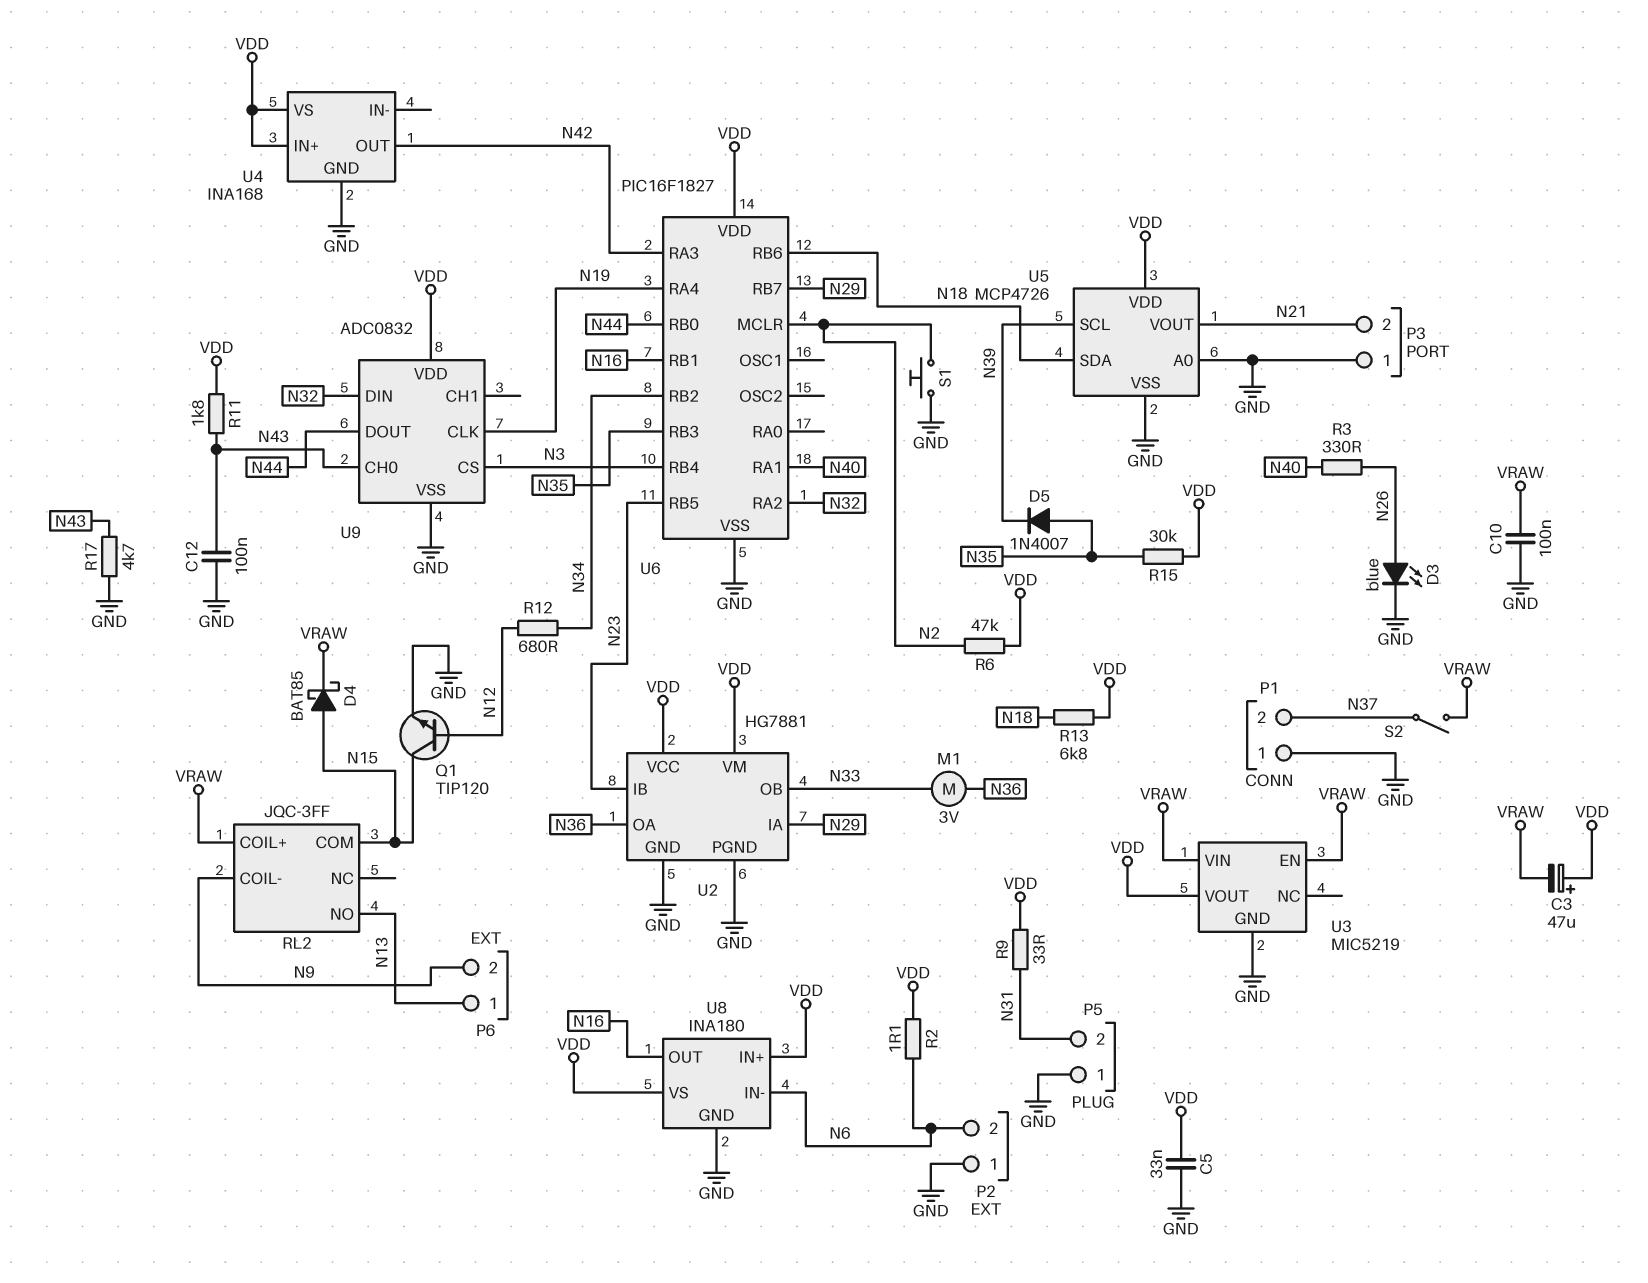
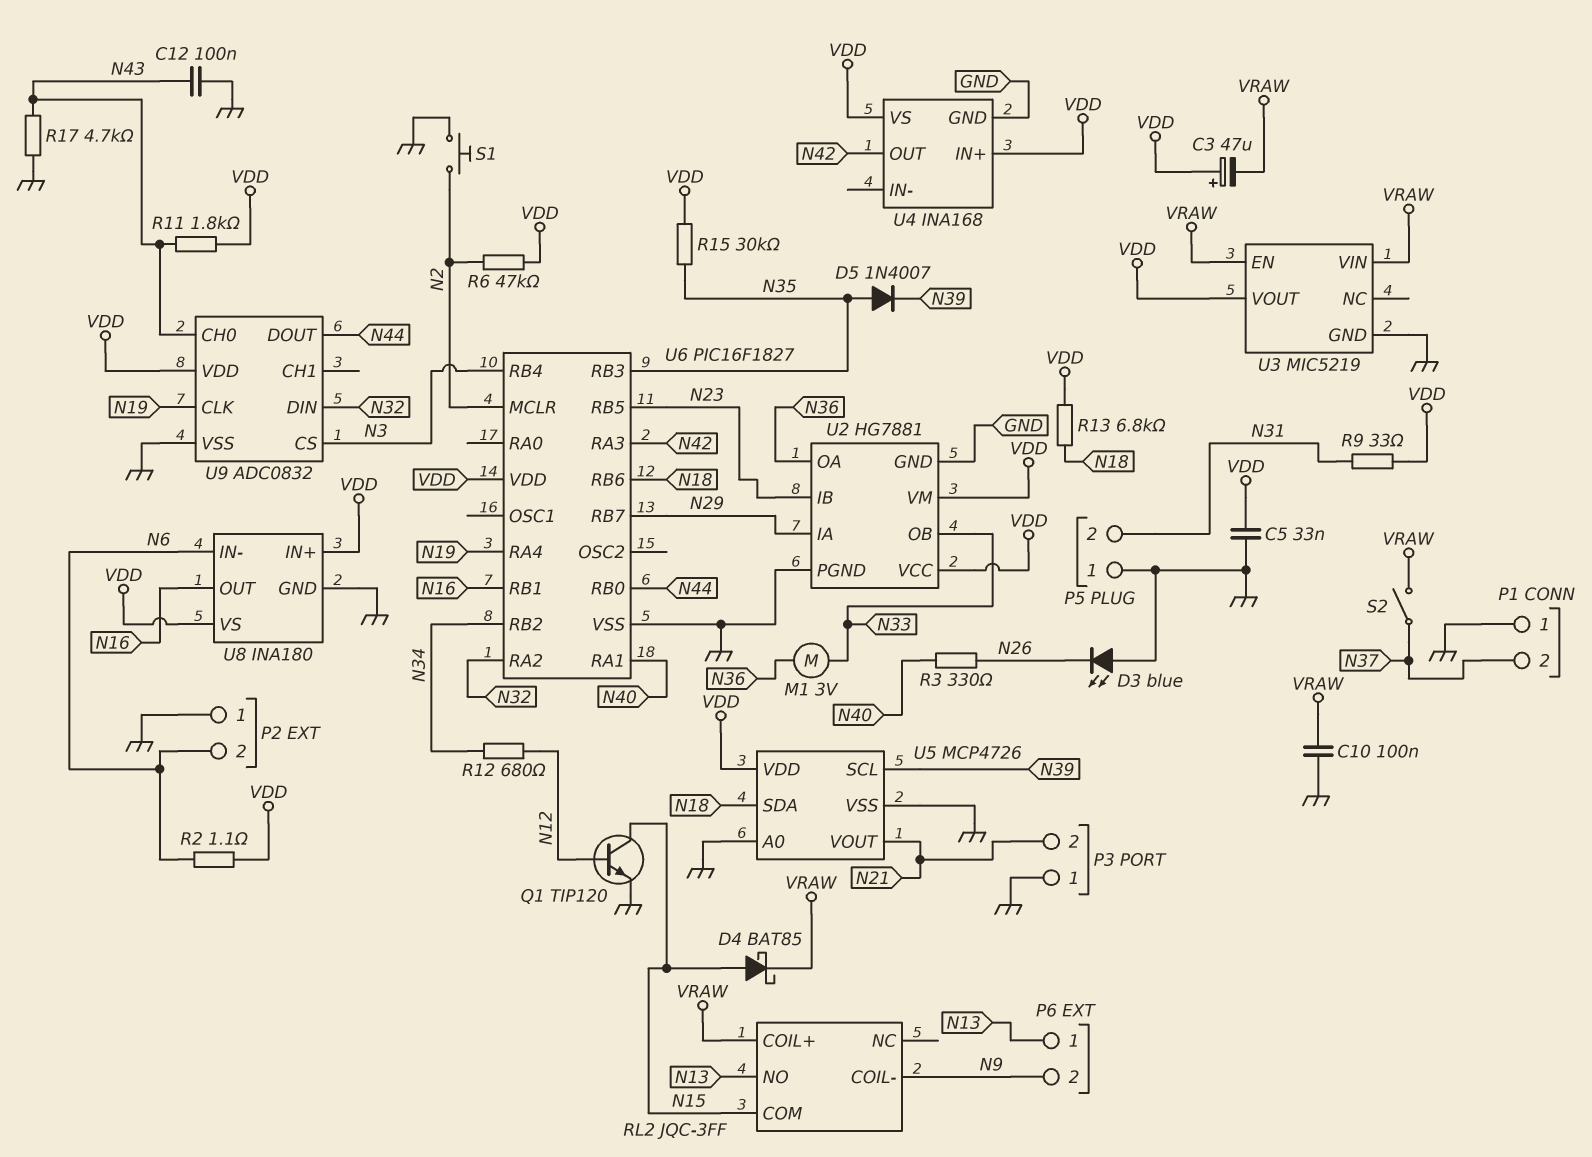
D3: LED blue (A N26, K GND) -> LED blue (A GND, K N26)

